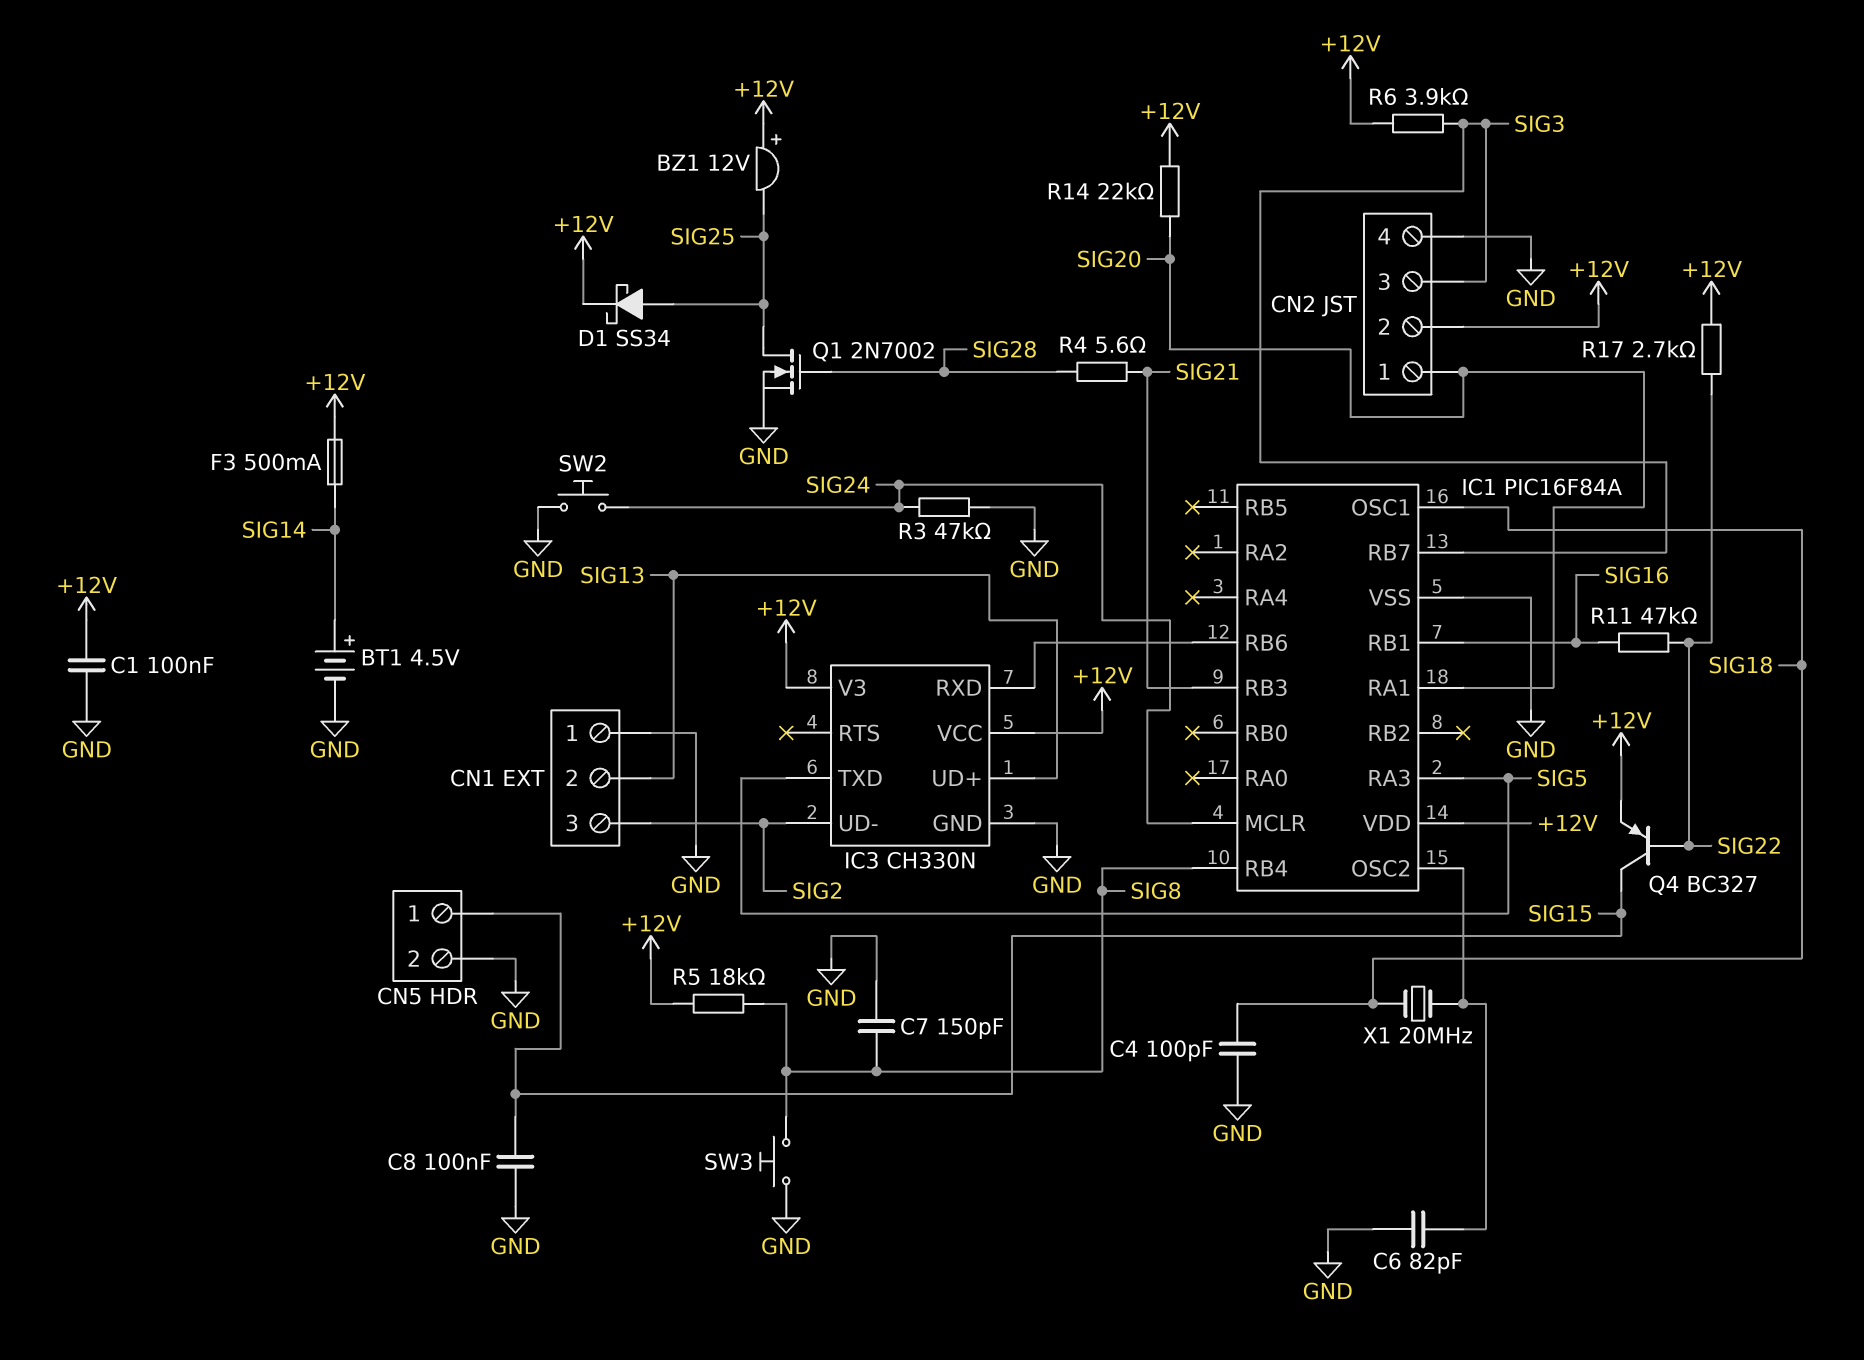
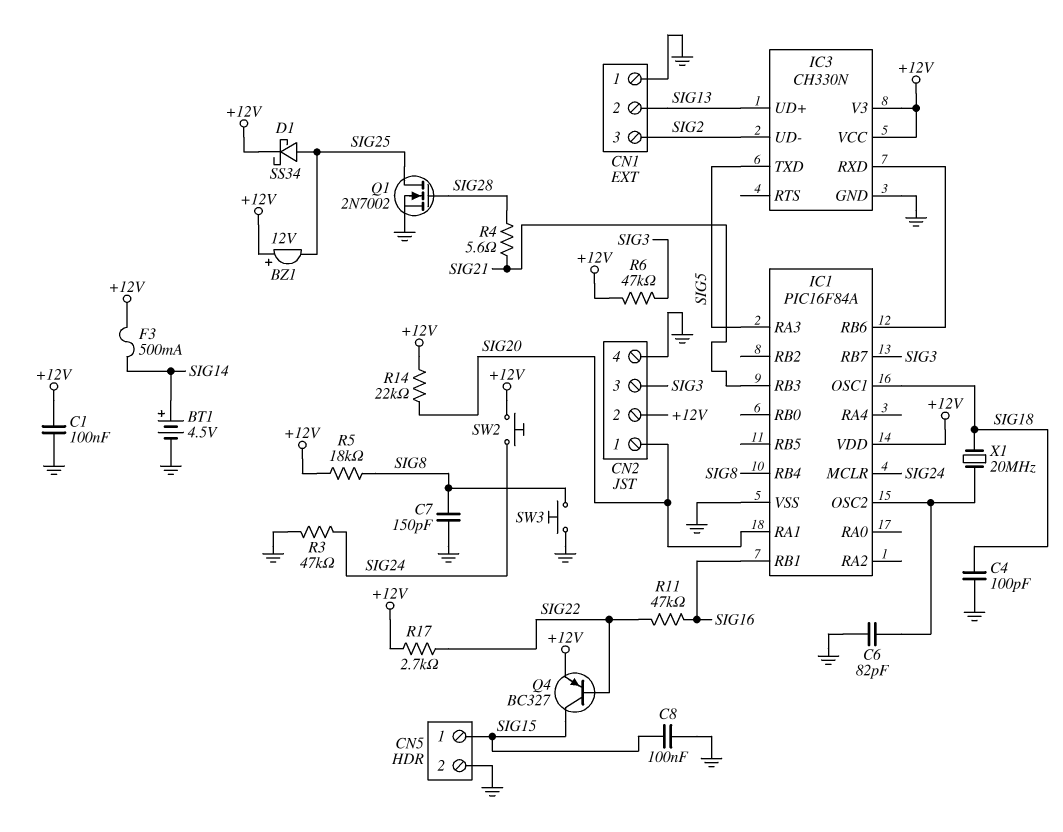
R6: 3.9k (+12V, SIG3) -> 47k (+12V, SIG3)
SW2: button (GND, SIG24) -> button (+12V, SIG24)

